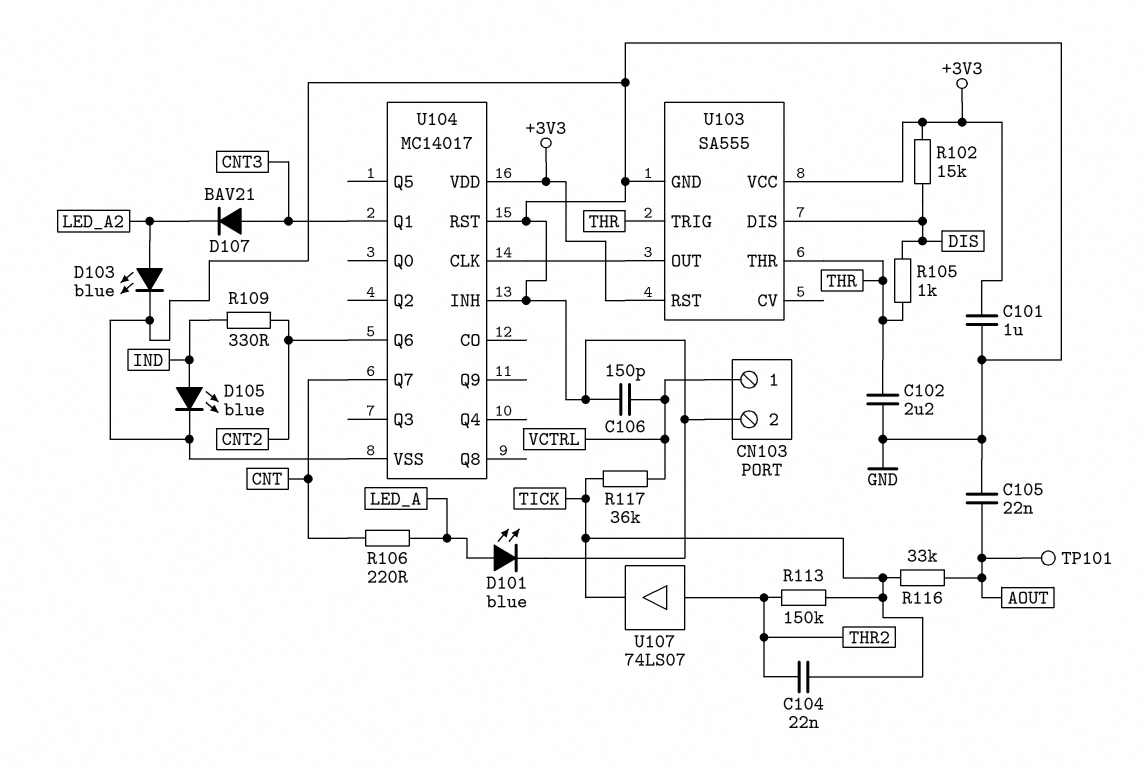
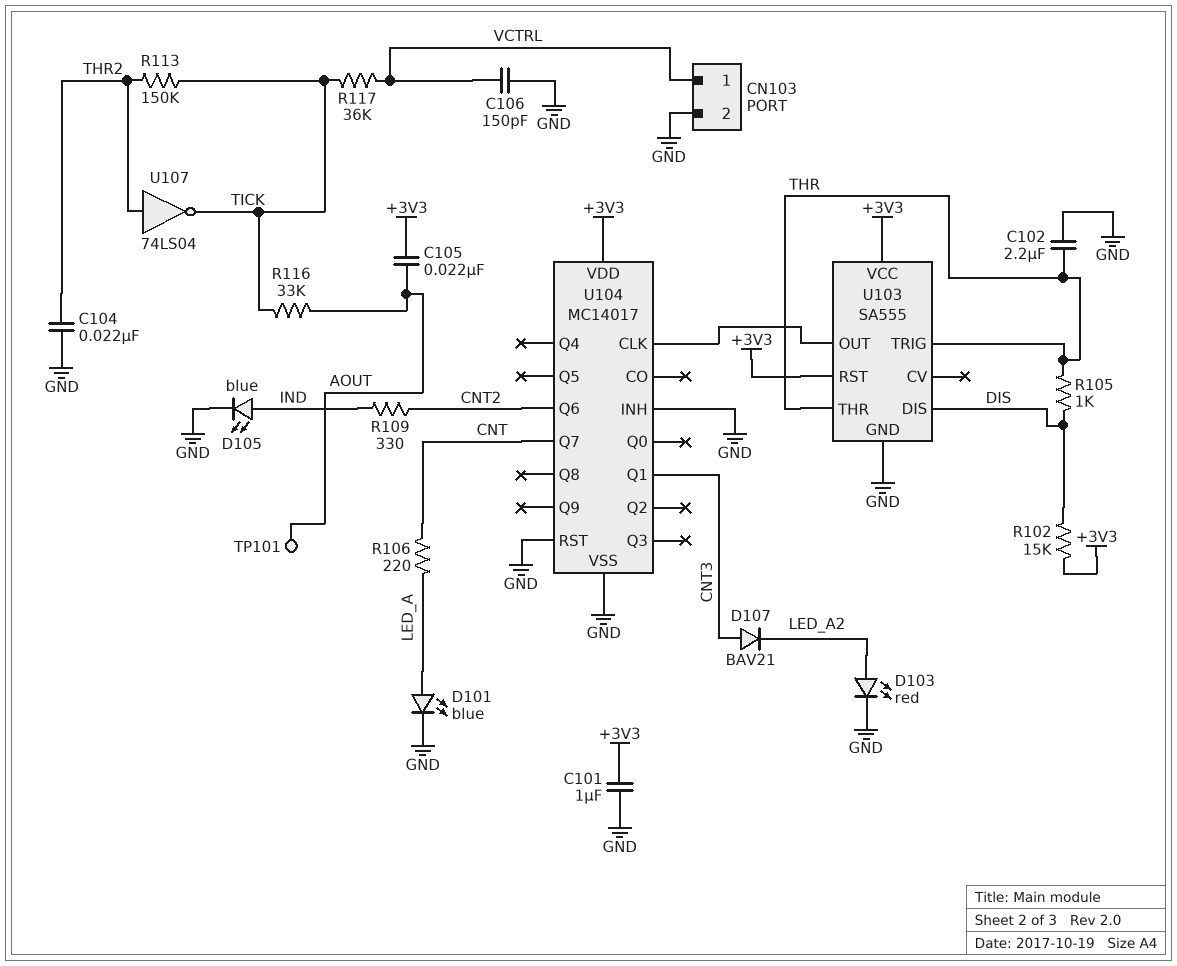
C104: 22nF (THR2, TICK) -> 22nF (GND, THR2)
C105: 22nF (AOUT, GND) -> 22nF (+3V3, AOUT)
D103: LED blue (A LED_A2, K GND) -> LED red (A LED_A2, K GND)
U107: buffer 74LS07 (in THR2, out TICK) -> NOT 74LS04 (in THR2, out TICK)

